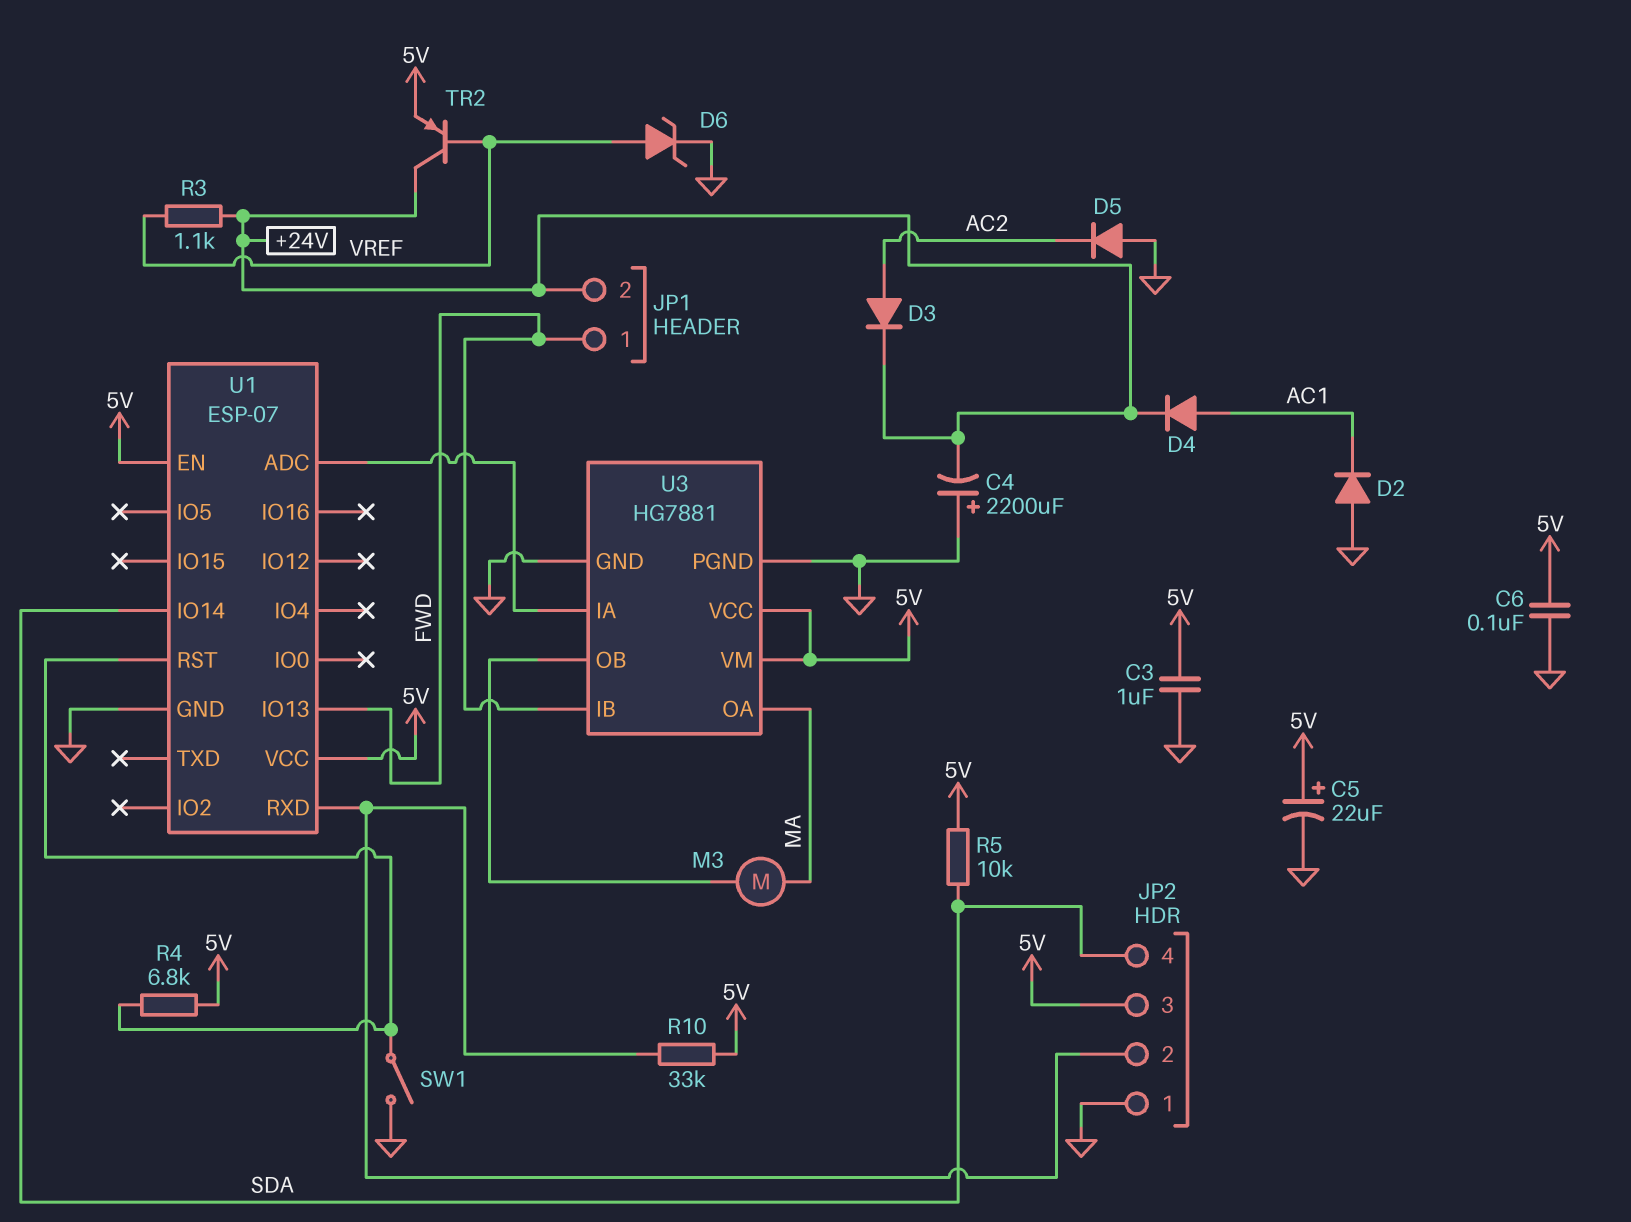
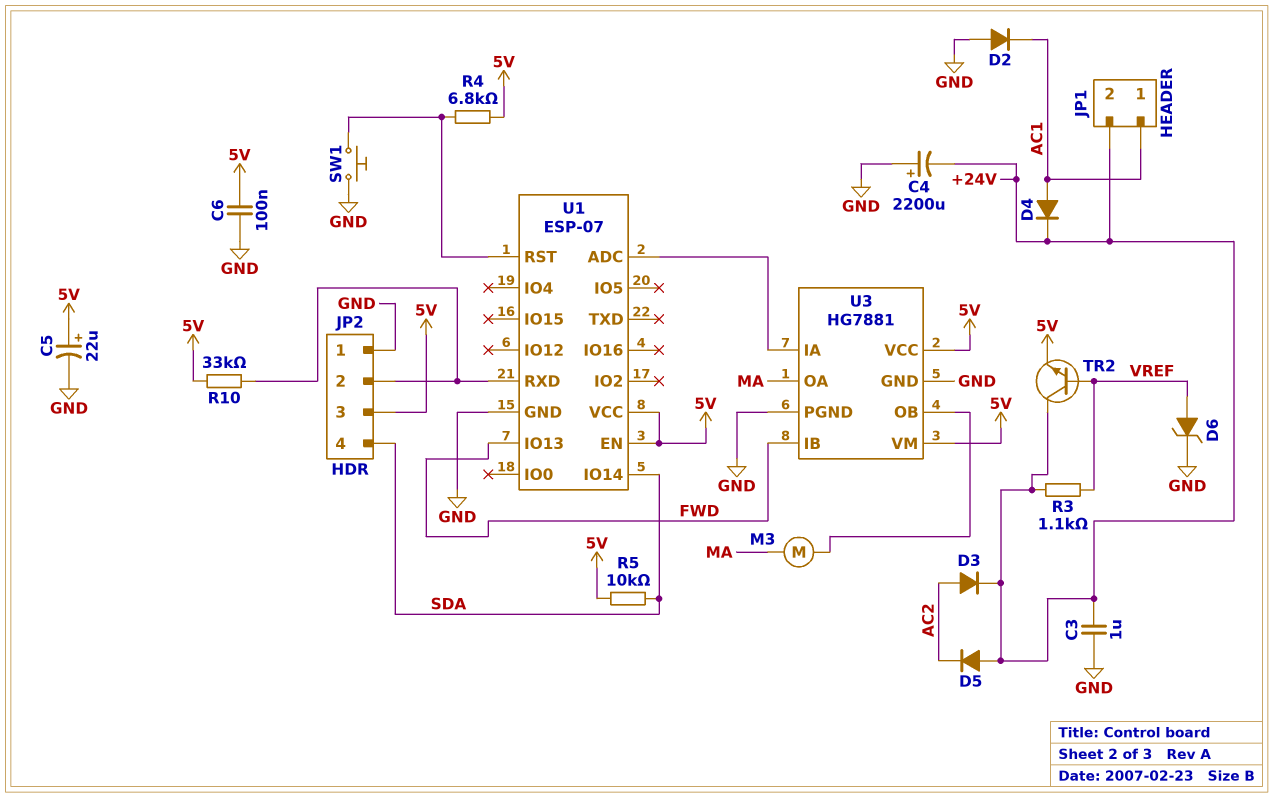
C3: 1uF (5V, GND) -> 1uF (+24V, GND)
D5: diode (A GND, K AC2) -> diode (A +24V, K AC2)
JP1 pin 1: FWD -> AC1
SW1: switch (GND, U1/RST) -> button (GND, U1/RST)
TR2: PNP (B VREF, C +24V, E 5V) -> NPN (B VREF, C +24V, E 5V)

